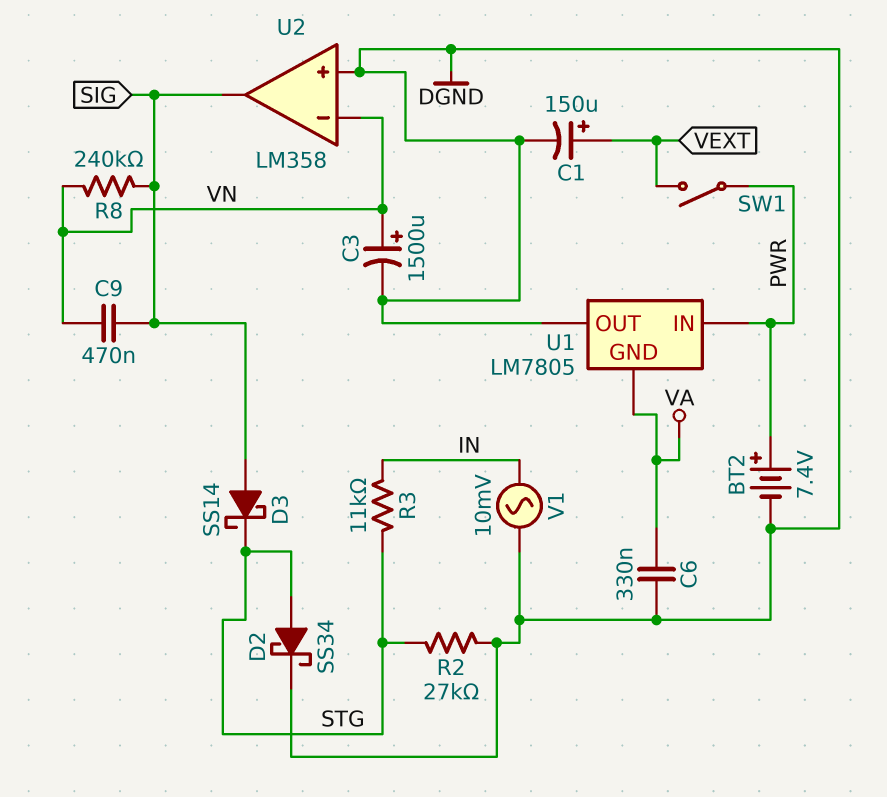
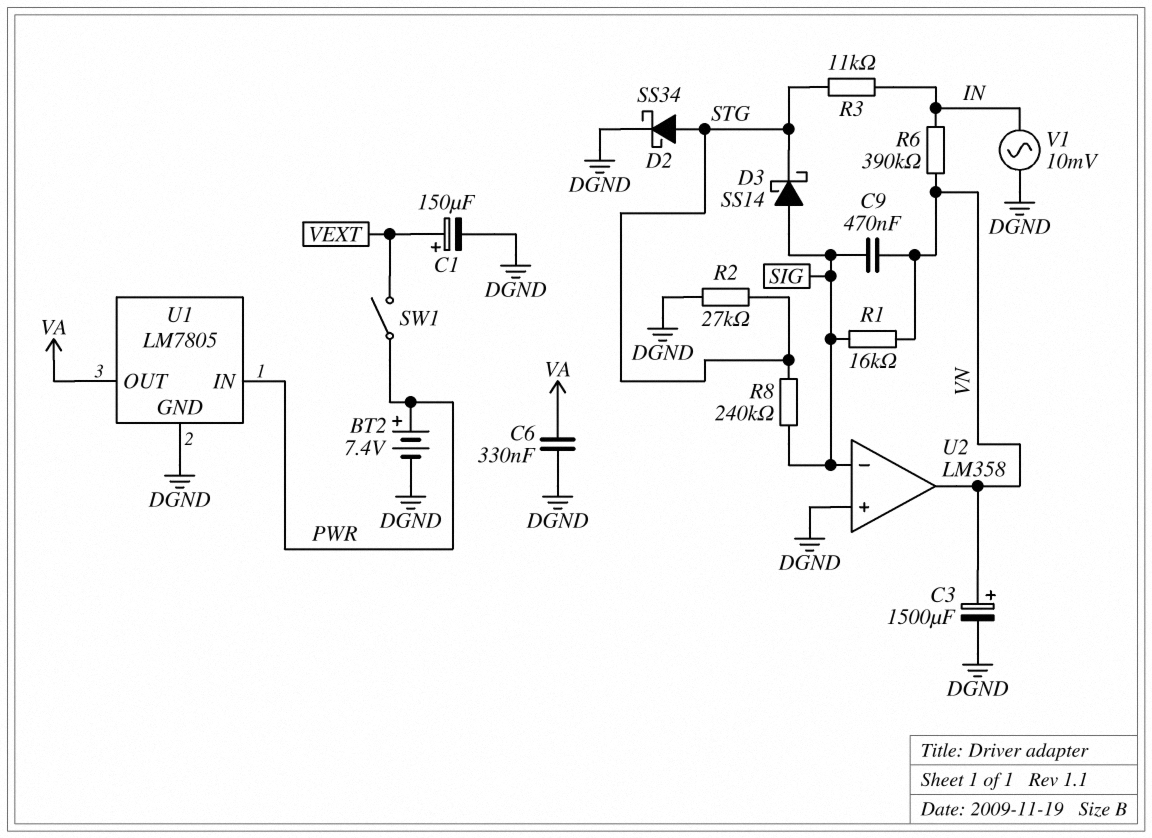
R1: none -> 16k (SIG, VN)
R6: none -> 390k (IN, VN)
R8: 240k (SIG, VN) -> 240k (SIG, STG)
U1 pin GND: VA -> DGND
U1 pin OUT: DGND -> VA
U2 pin in-: VN -> SIG
U2 pin out: SIG -> VN

